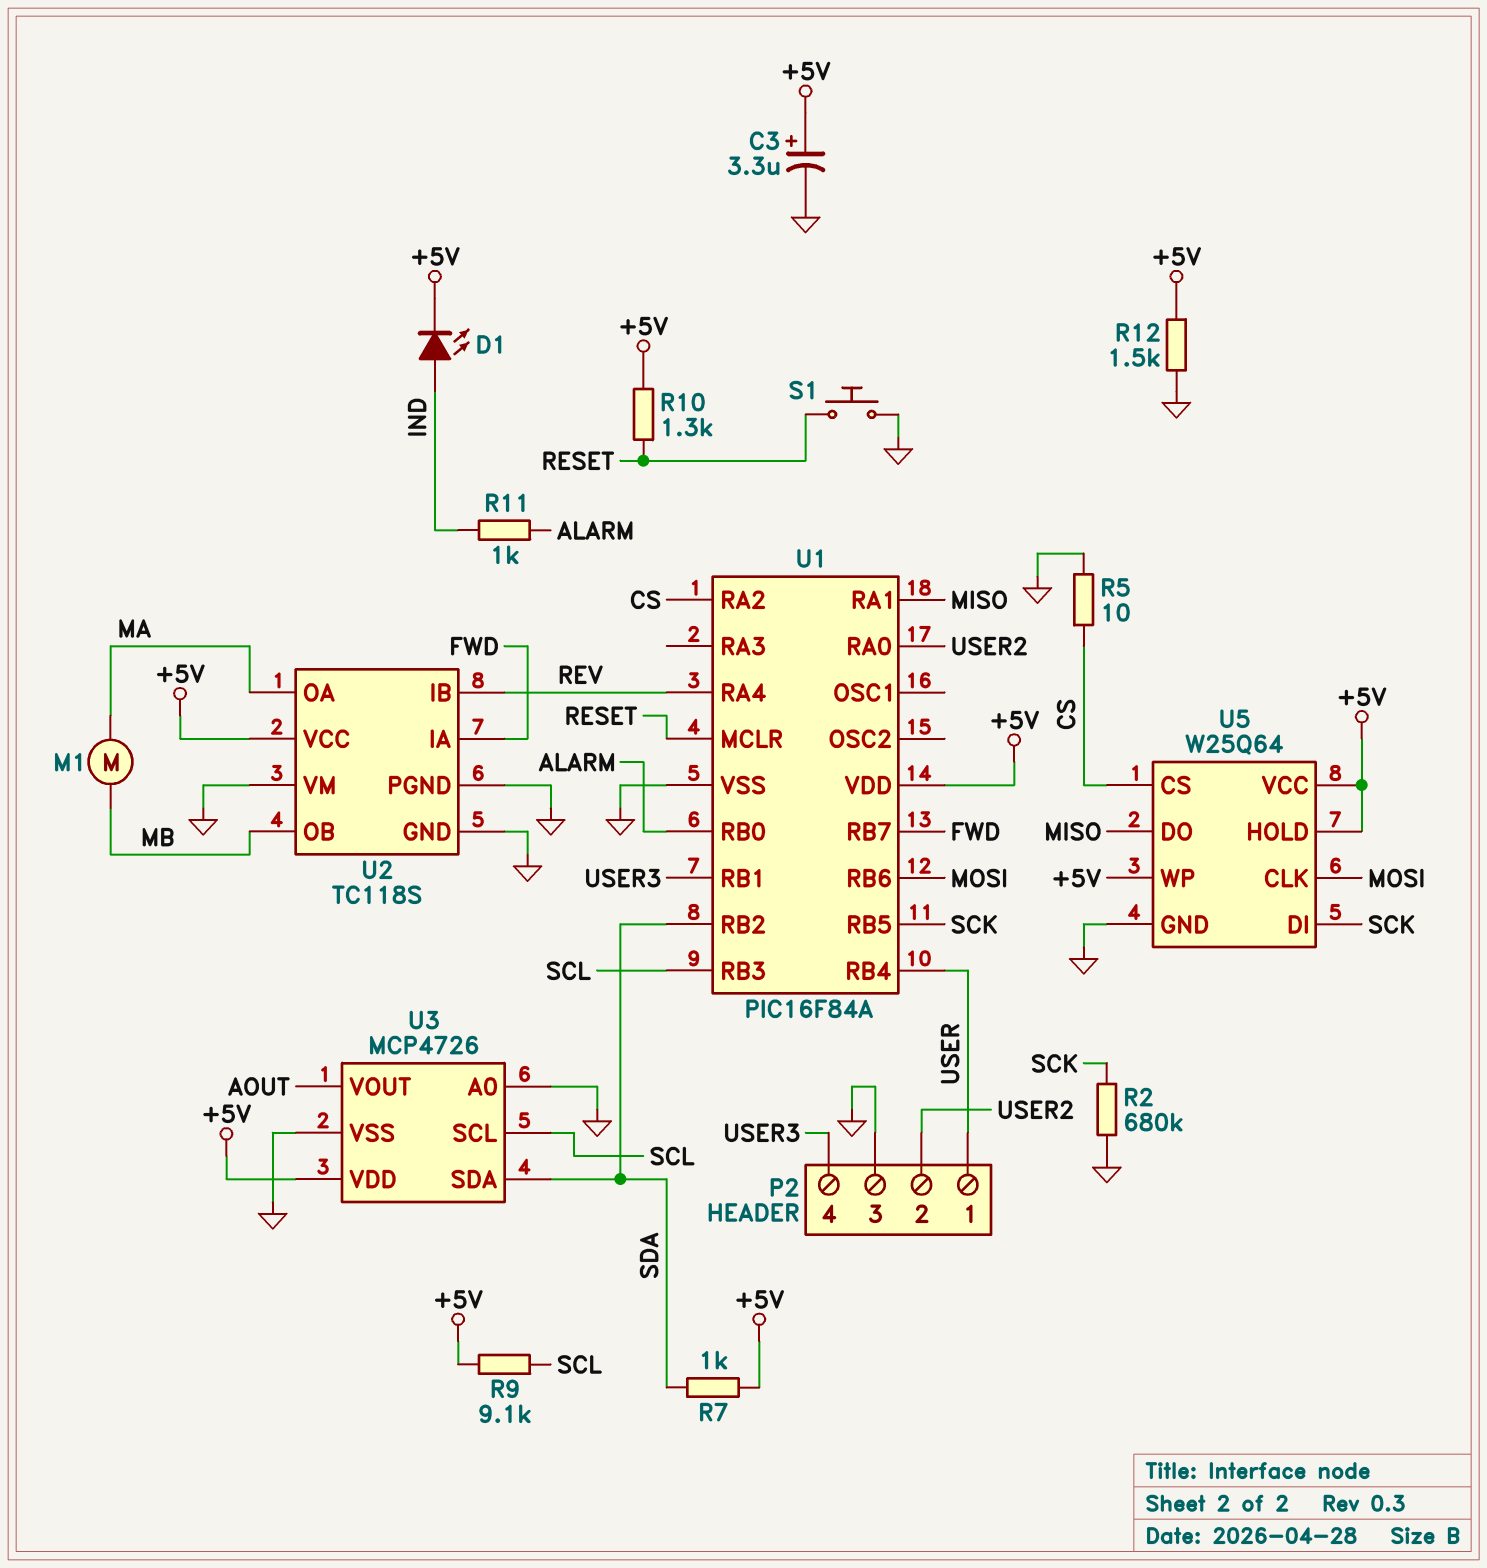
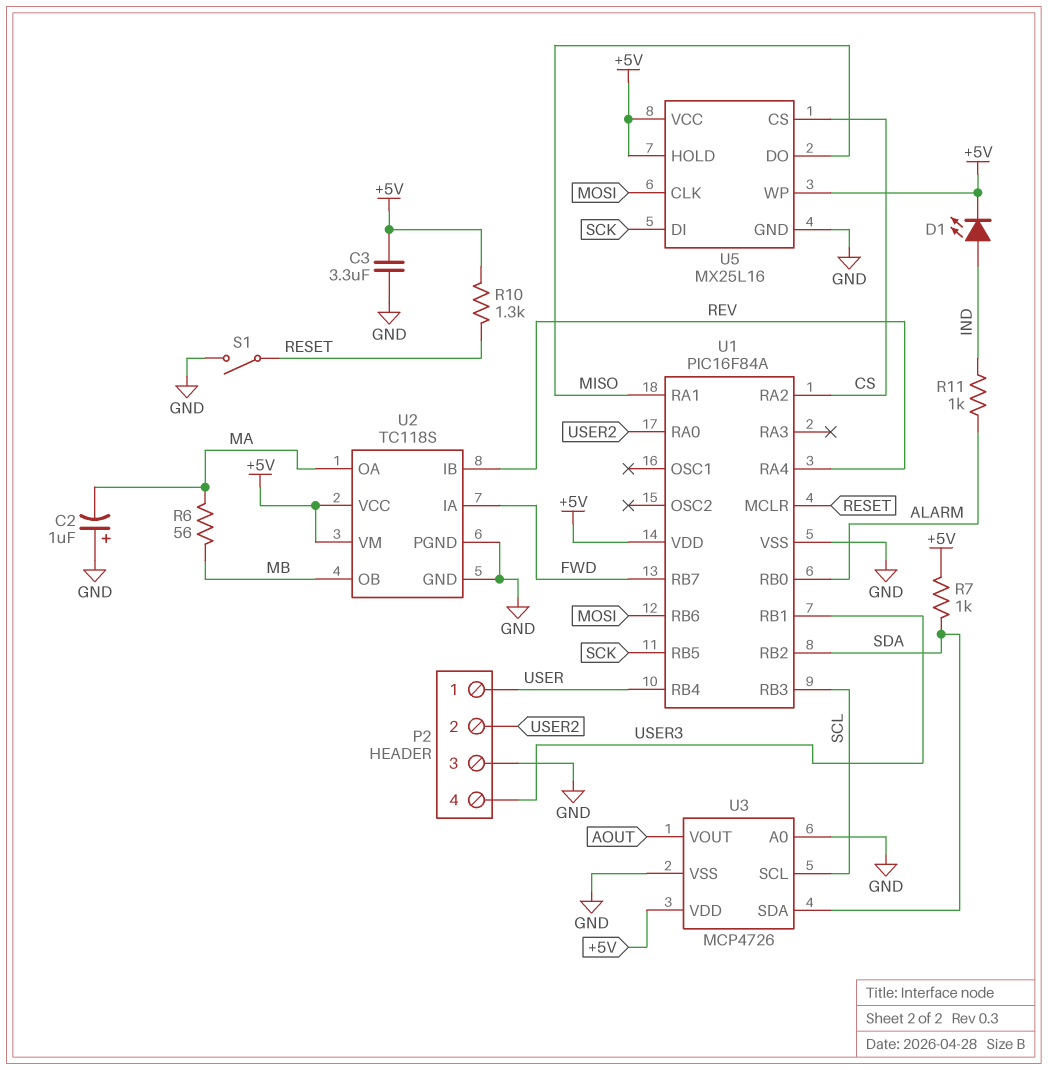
C2: none -> 1uF (plus GND, minus MA)
C3: 3.3uF (plus +5V, minus GND) -> 3.3uF (+5V, GND)
M1: motor (MA, MB) -> none
R2: 680k (GND, SCK) -> none
R5: 10 (CS, GND) -> none
R6: none -> 56 (MA, MB)
R9: 9.1k (+5V, SCL) -> none
R12: 1.5k (+5V, GND) -> none
S1: button (GND, RESET) -> switch (GND, RESET)
U2 pin VM: GND -> +5V
U5: W25Q64 -> MX25L16

